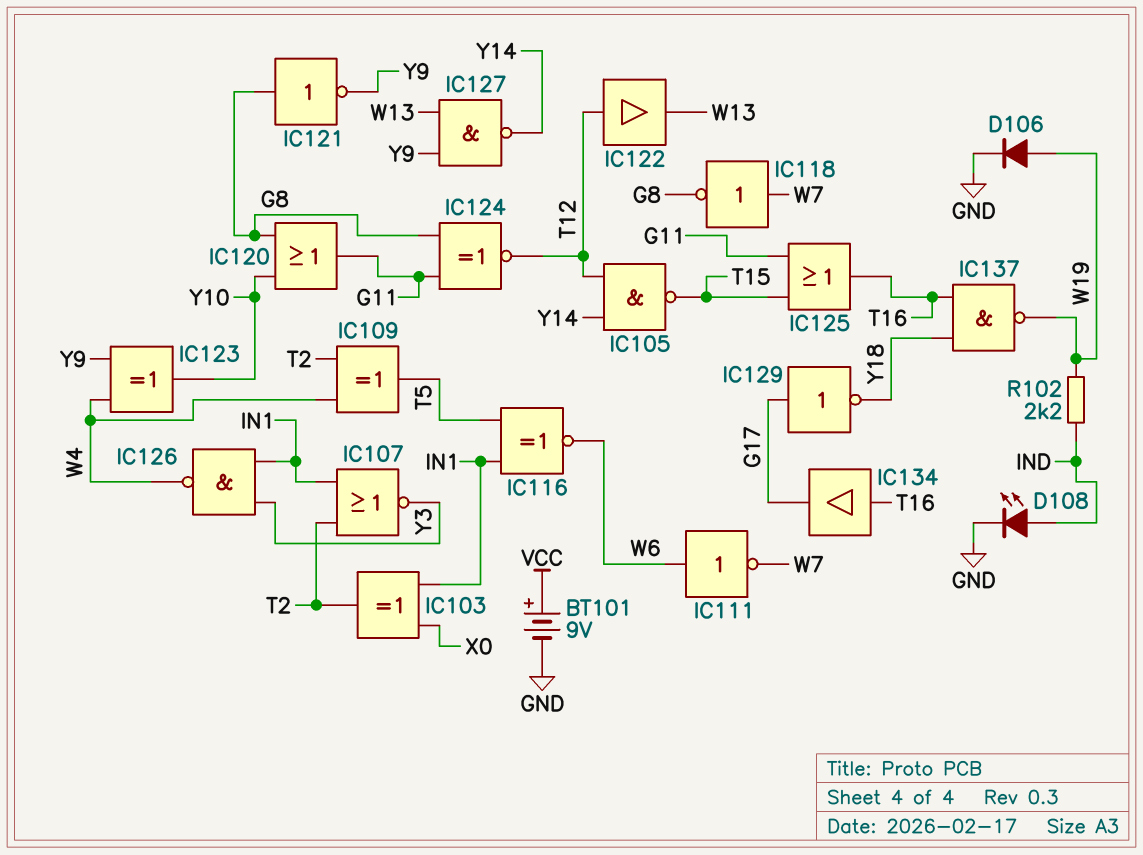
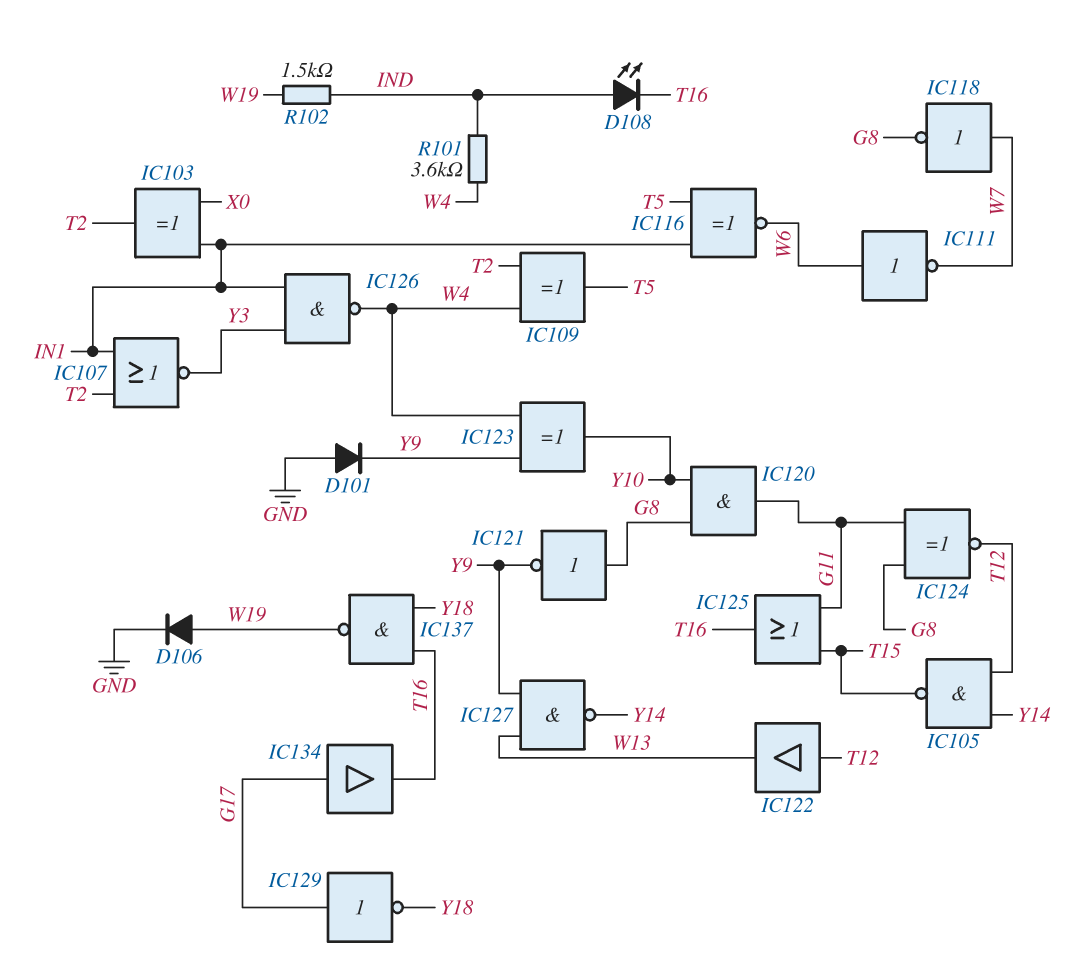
BT101: 9V (plus VCC, minus GND) -> none
D101: none -> diode (A GND, K Y9)
D108: LED (A IND, K GND) -> LED (A IND, K T16)
IC120: OR (in G8, in Y10, out G11) -> AND (in G8, in Y10, out G11)
IC134: buffer (in T16, out G17) -> buffer (in G17, out T16)
R101: none -> 3.6k (IND, W4)
R102: 2.2k (IND, W19) -> 1.5k (IND, W19)

